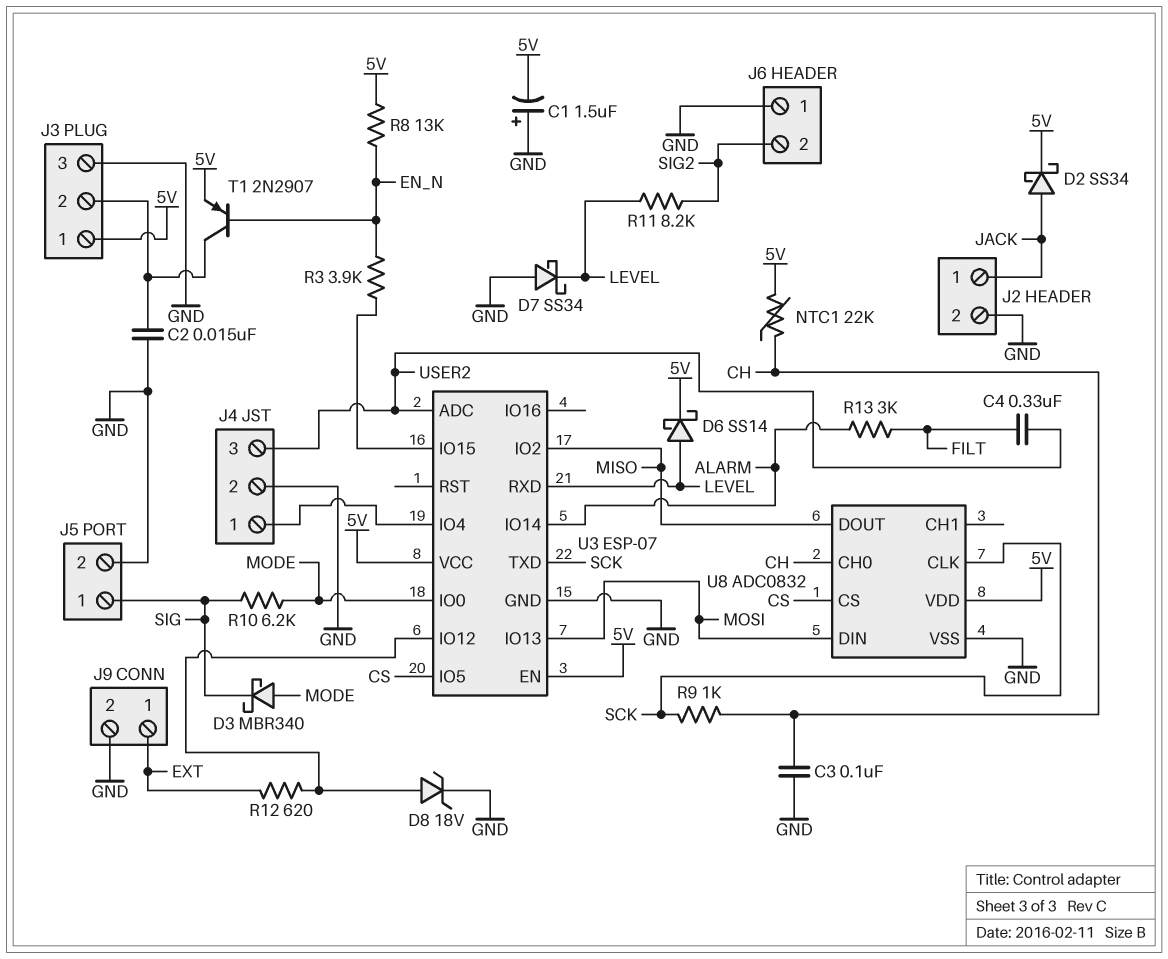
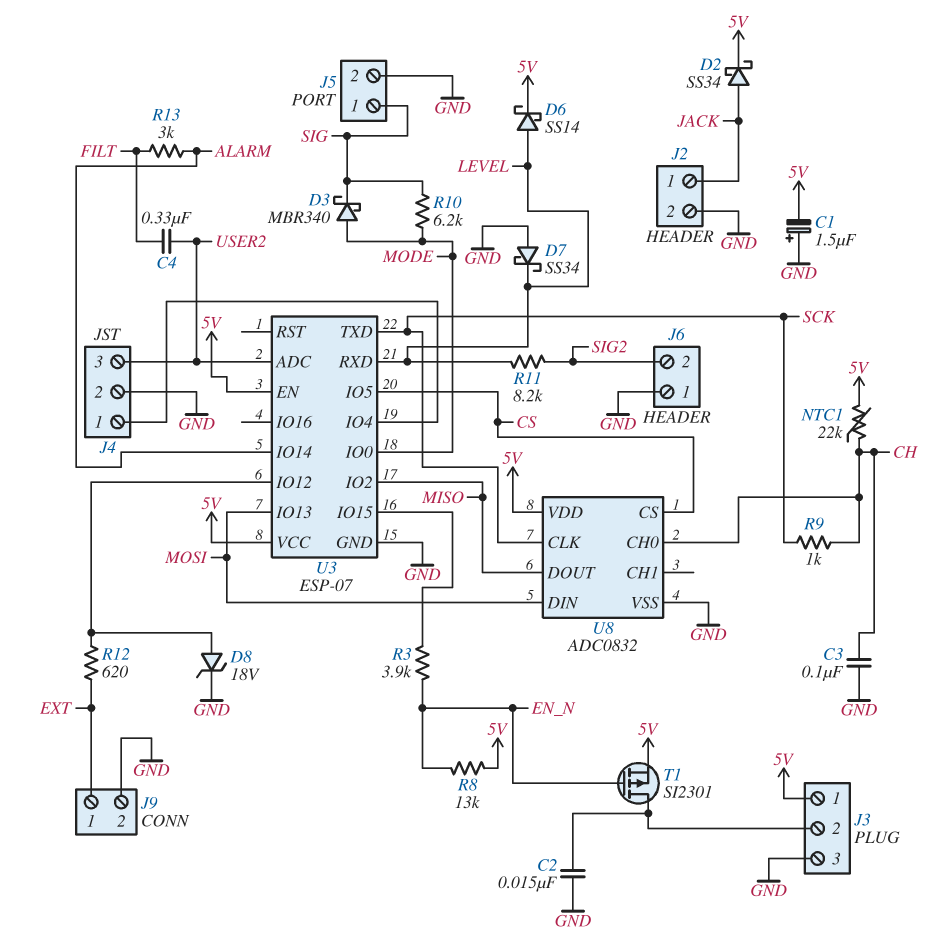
T1: PNP 2N2907 (B EN_N, C J3/2, E 5V) -> PMOS SI2301 (G EN_N, D J3/2, S 5V)

